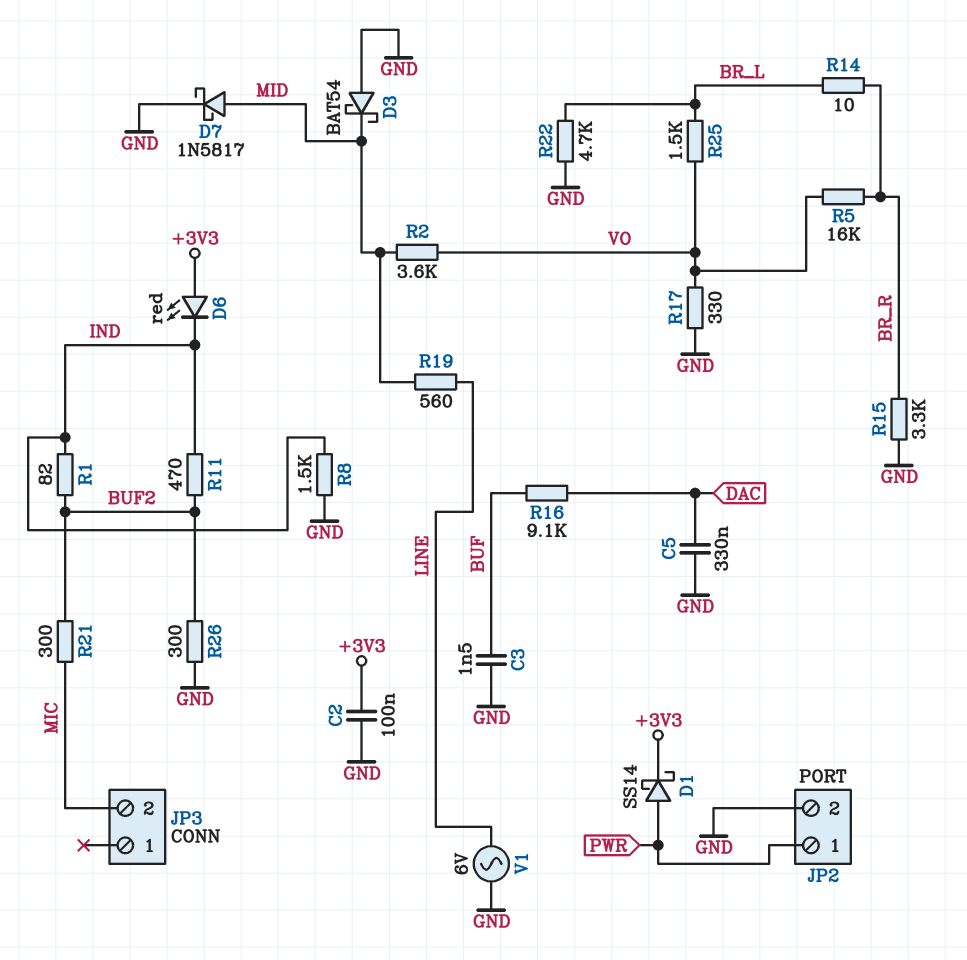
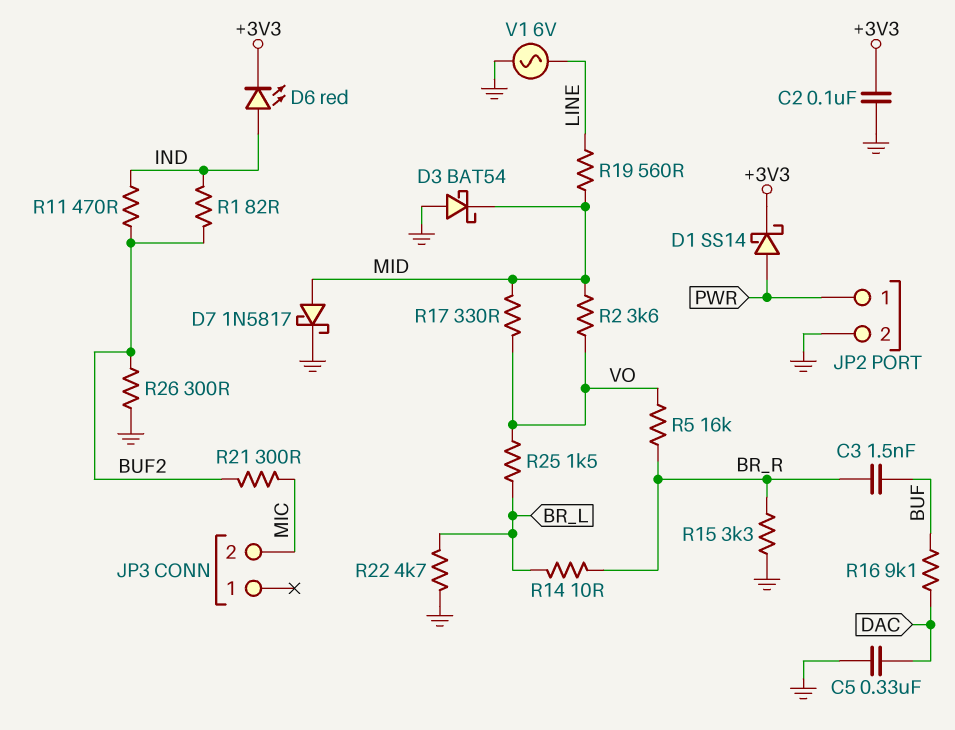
C3: 1.5nF (BUF, GND) -> 1.5nF (BR_R, BUF)
D6: LED red (A +3V3, K IND) -> LED red (A IND, K +3V3)
R8: 1.5k (GND, IND) -> none
R17: 330 (GND, VO) -> 330 (MID, VO)

